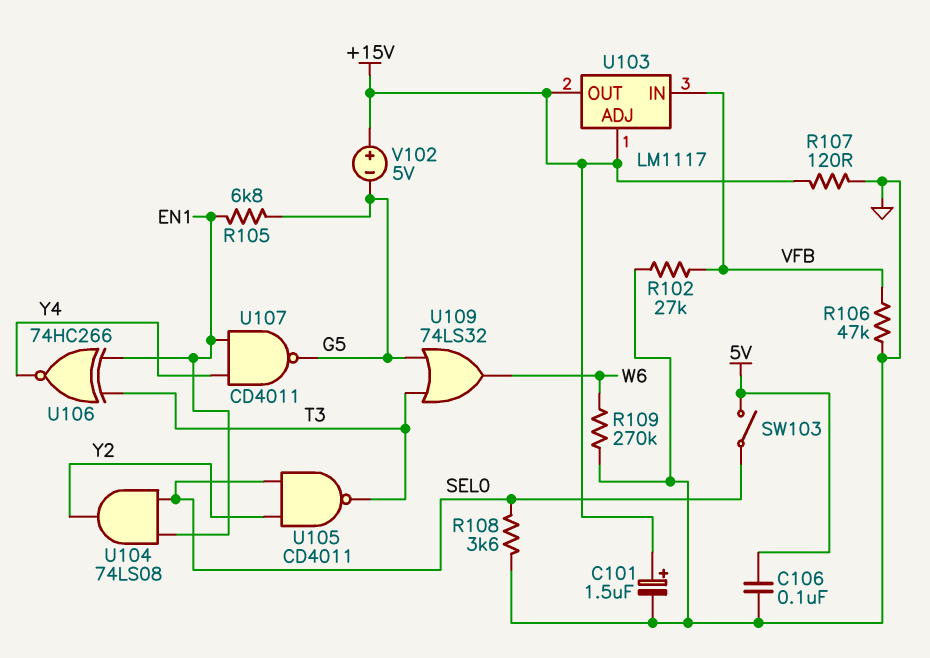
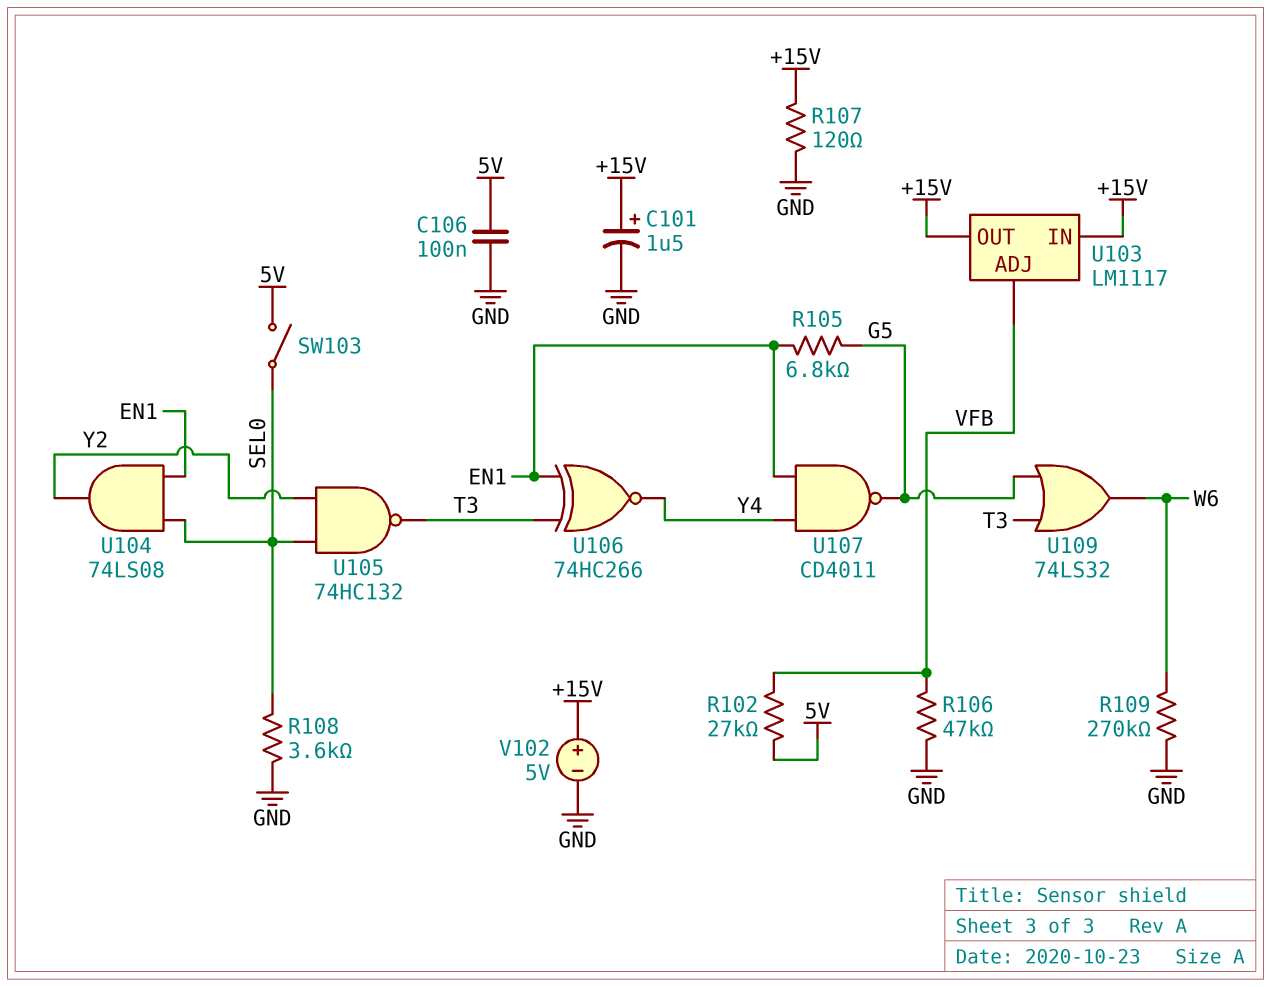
R102: 27k (GND, VFB) -> 27k (5V, VFB)
U103 pin ADJ: +15V -> VFB
U103 pin IN: VFB -> +15V
U105: NAND CD4011 (in SEL0, in Y2, out T3) -> NAND 74HC132 (in SEL0, in Y2, out T3)
V102: 5V (plus +15V, minus G5) -> 5V (plus +15V, minus GND)

